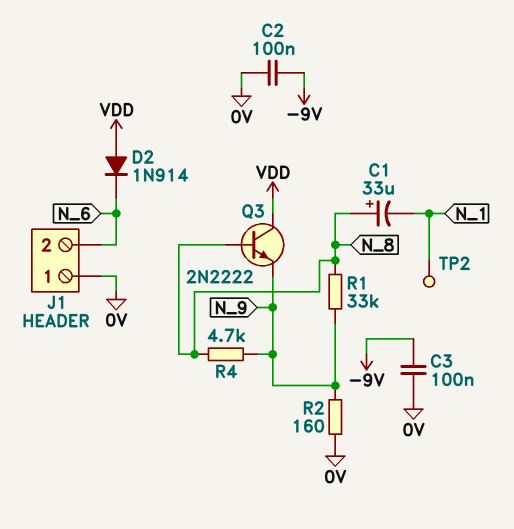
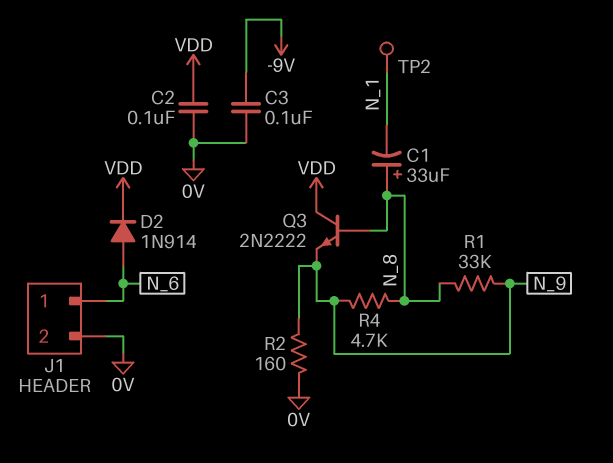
C2: 100nF (-9V, 0V) -> 100nF (0V, VDD)
D2: diode 1N914 (A VDD, K N_6) -> diode 1N914 (A N_6, K VDD)
J1 pin 1: 0V -> N_6
J1 pin 2: N_6 -> 0V

